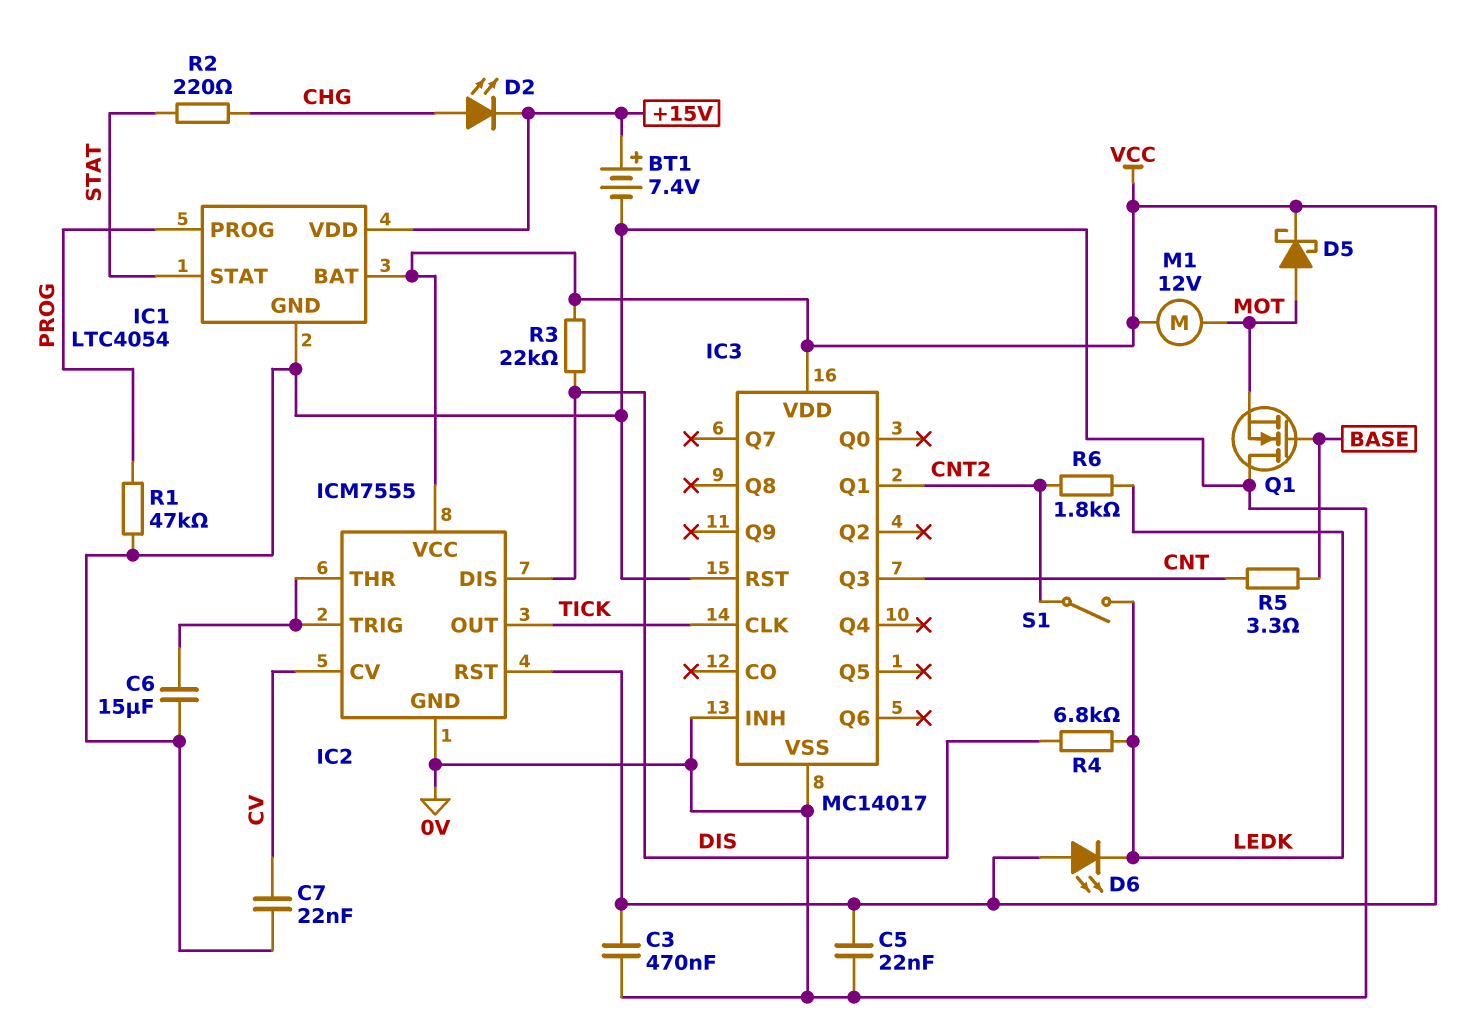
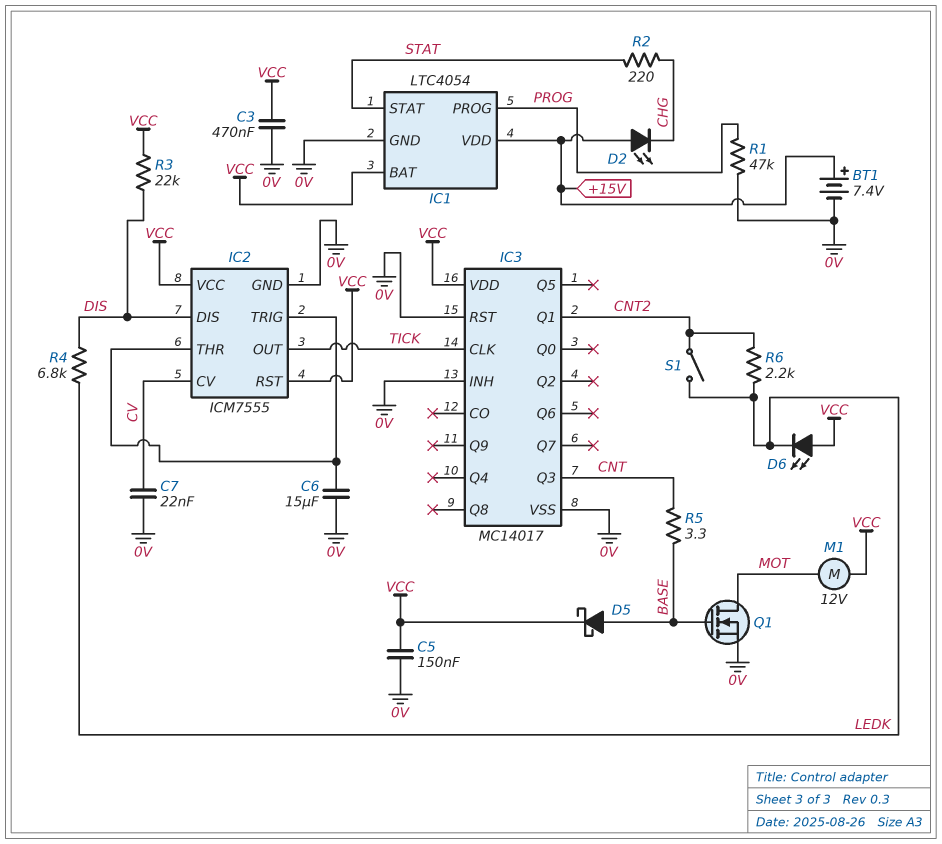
C5: 22nF (0V, VCC) -> 150nF (0V, VCC)
D2: LED (A CHG, K +15V) -> LED (A +15V, K CHG)
D5: schottky (A MOT, K VCC) -> schottky (A BASE, K VCC)
Q1: NMOS (G BASE, D 0V, S MOT) -> NMOS (G BASE, D MOT, S 0V)
R6: 1.8k (CNT2, LEDK) -> 2.2k (CNT2, LEDK)

